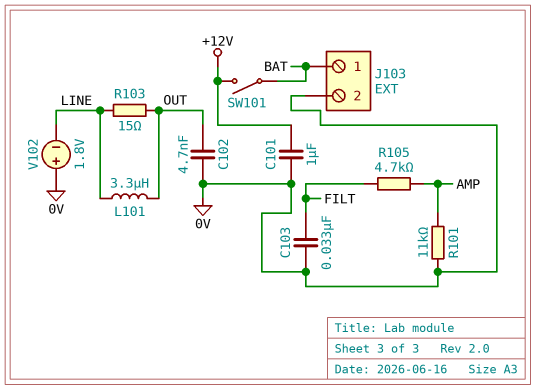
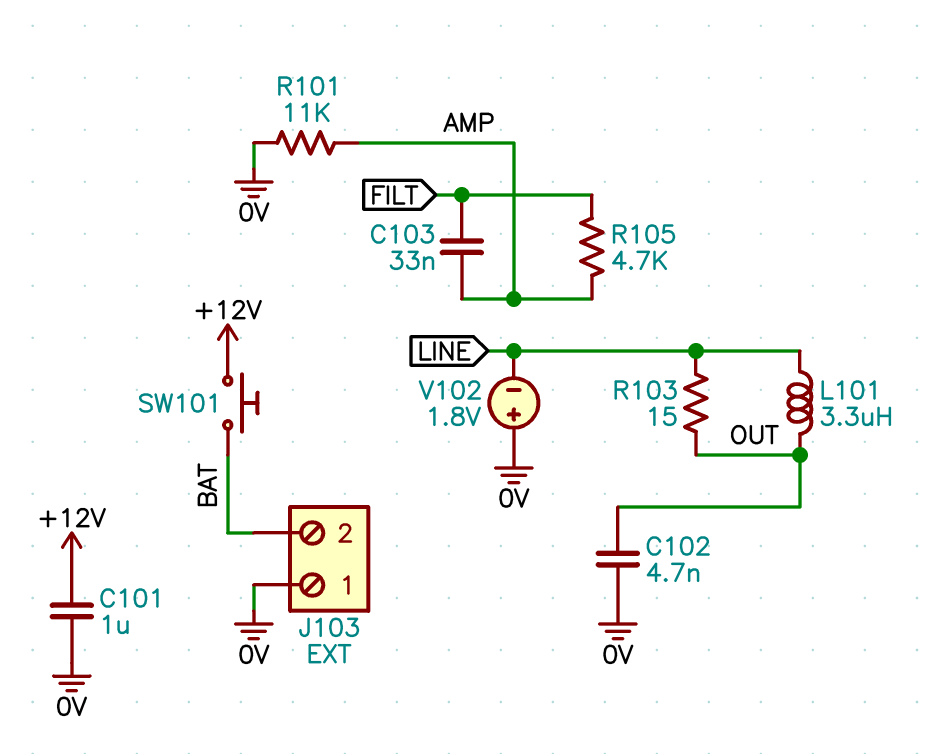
C103: 33nF (0V, FILT) -> 33nF (AMP, FILT)
J103 pin 1: BAT -> 0V
J103 pin 2: 0V -> BAT
SW101: switch (+12V, BAT) -> button (+12V, BAT)

